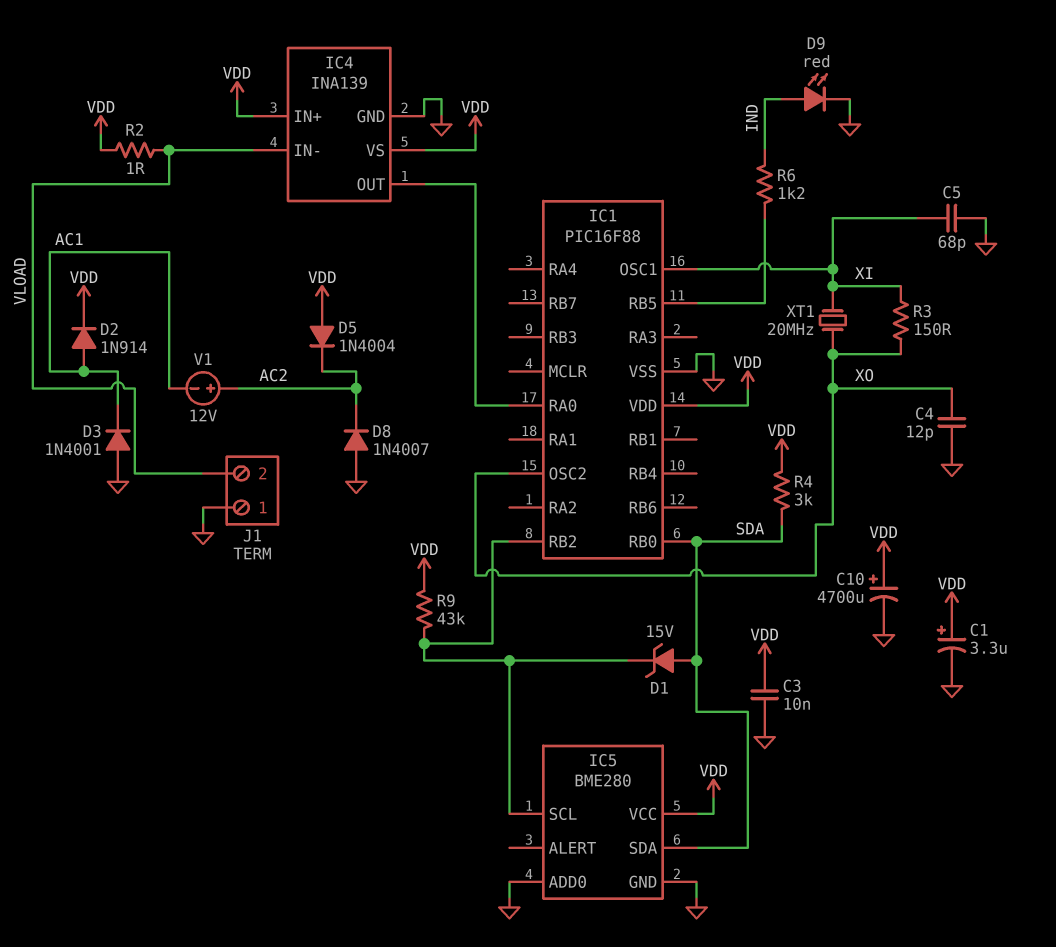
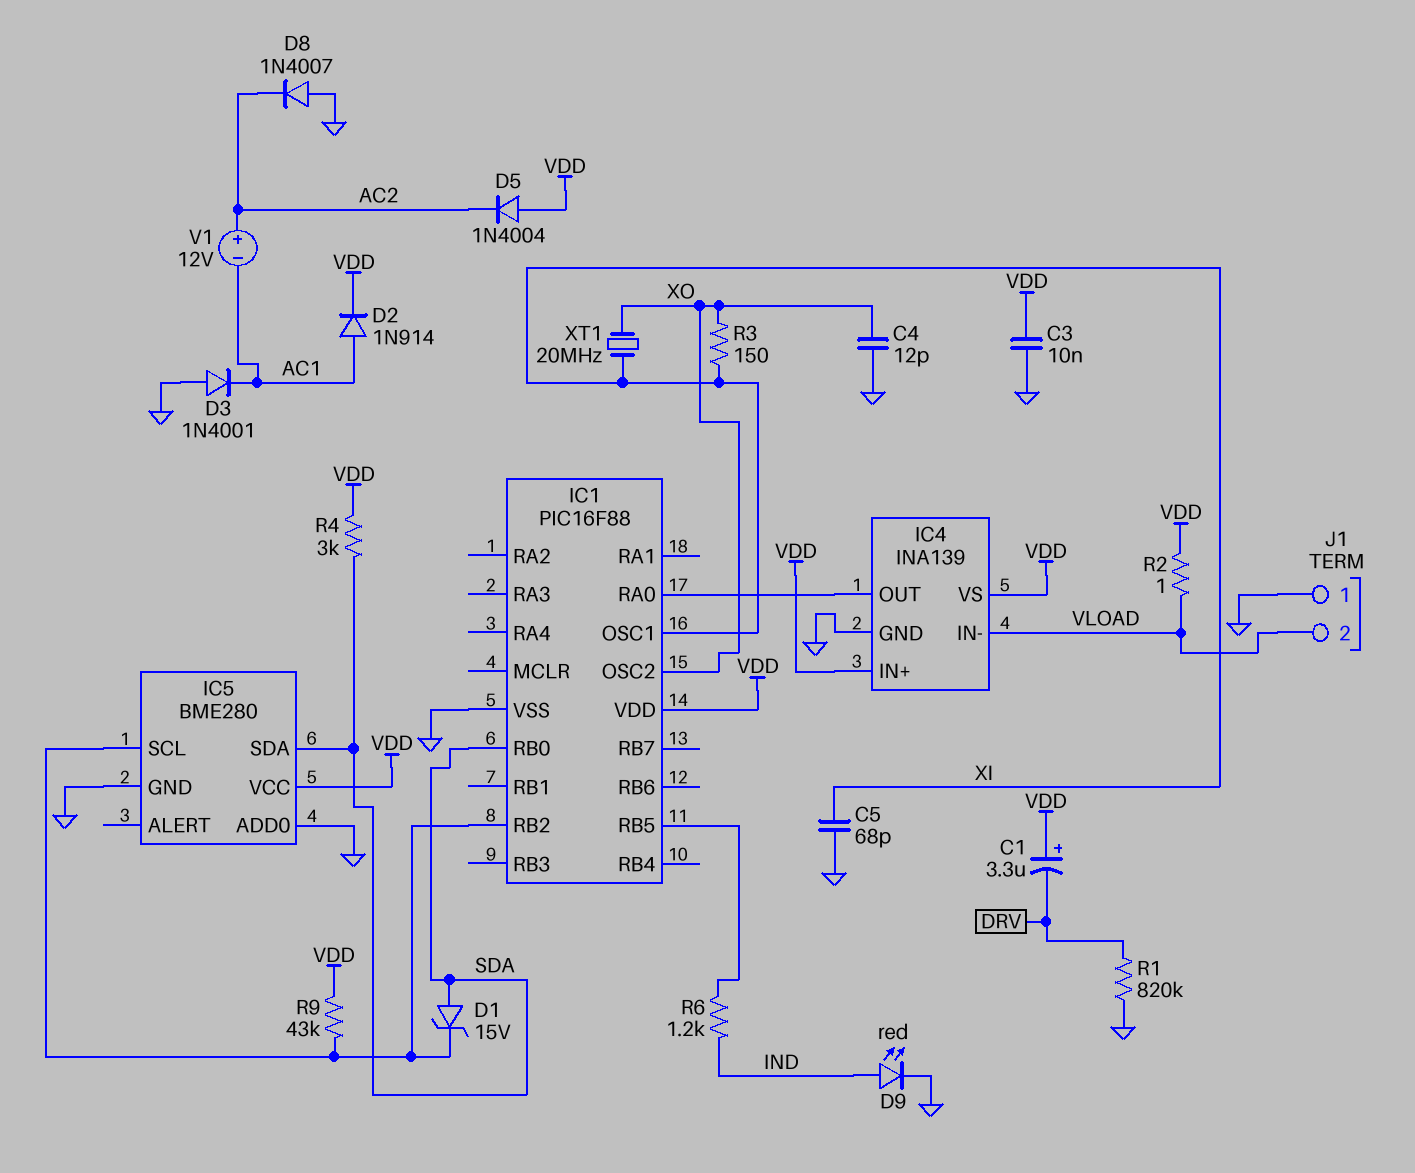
C1: 3.3uF (plus VDD, minus GND) -> 3.3uF (plus VDD, minus DRV)
C10: 4700uF (plus VDD, minus GND) -> none
R1: none -> 820k (DRV, GND)

